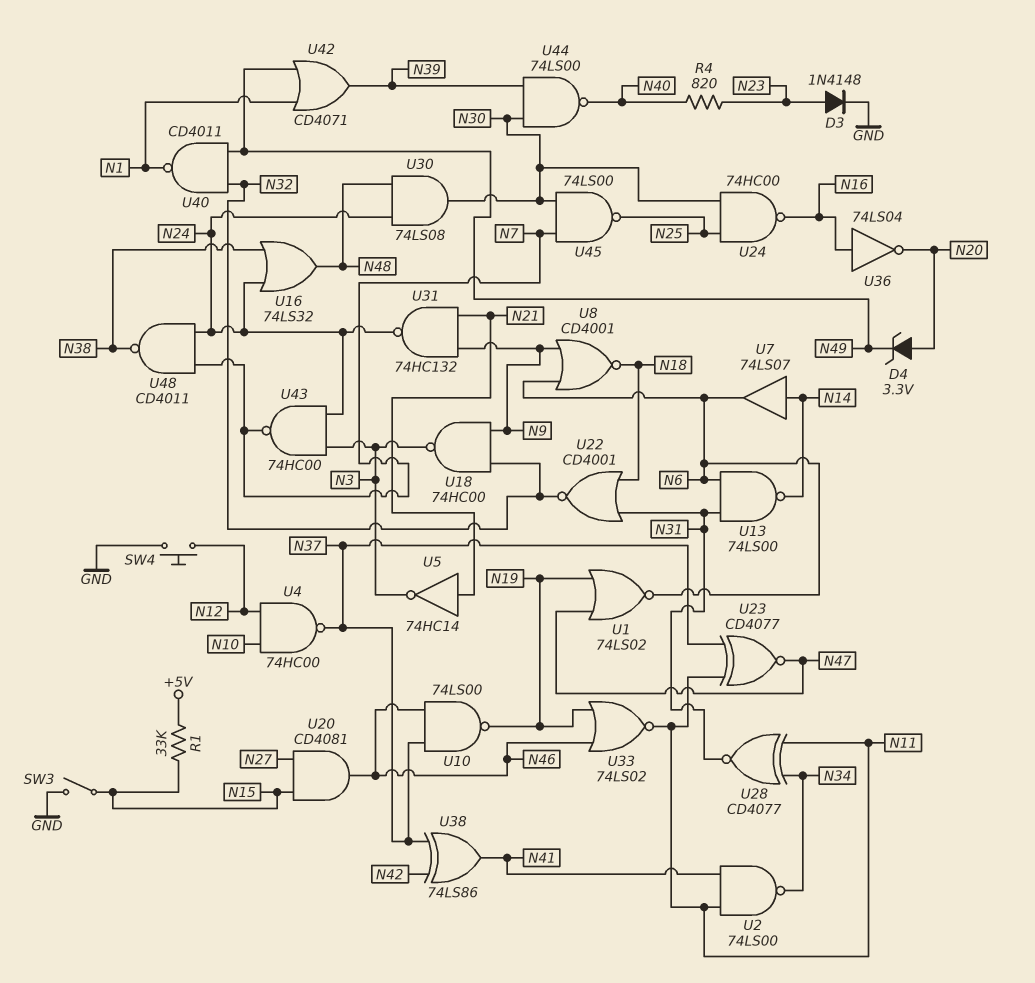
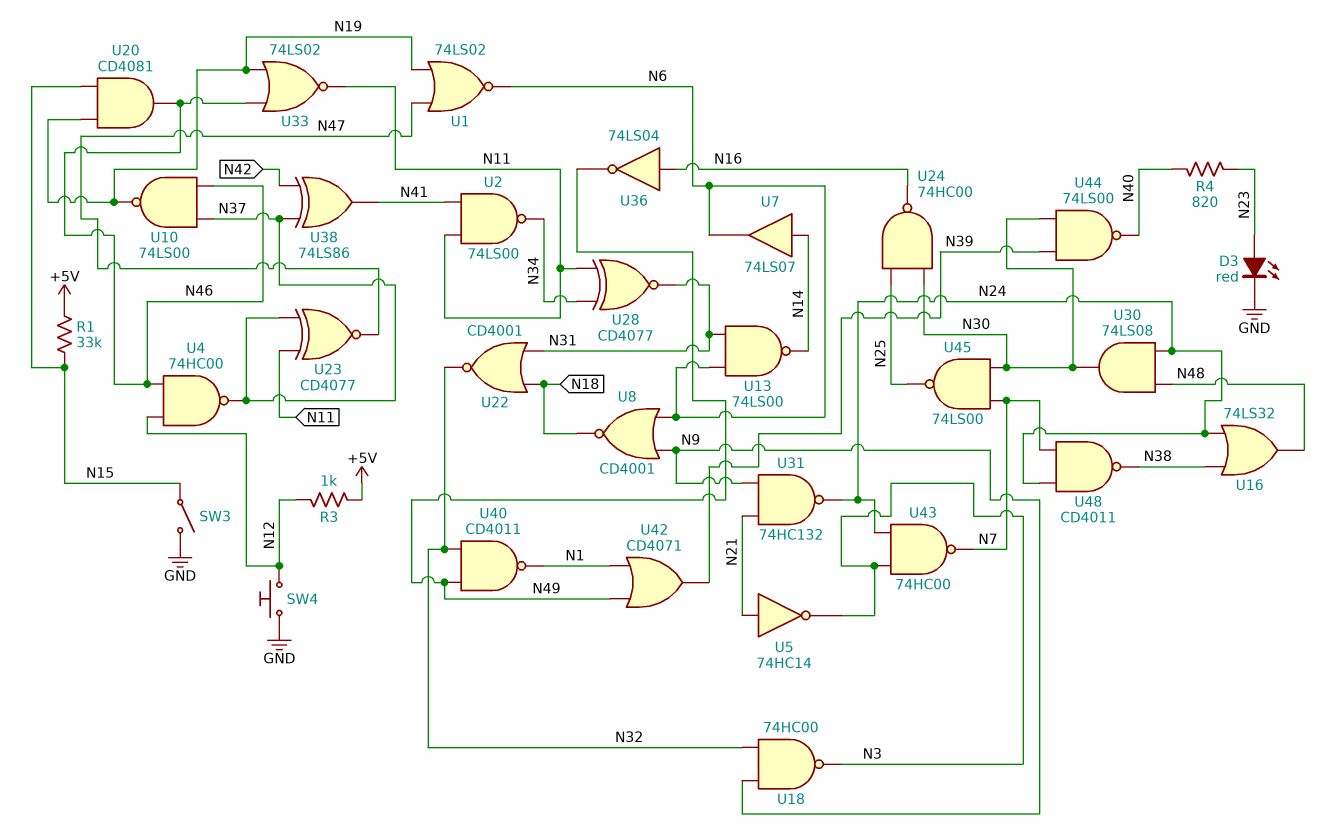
D3: diode 1N4148 (A N23, K GND) -> LED red (A N23, K GND)
D4: zener 3.3V (A N20, K N49) -> none
R3: none -> 1k (+5V, N12)
U4: NAND 74HC00 (in N10, in N12, out N37) -> NAND 74HC00 (in N12, in N46, out N37)
U20: AND CD4081 (in N15, in N27, out N46) -> AND CD4081 (in N15, in N19, out N46)
U36: NOT 74LS04 (in N16, out N20) -> NOT 74LS04 (in N16, out N49)

